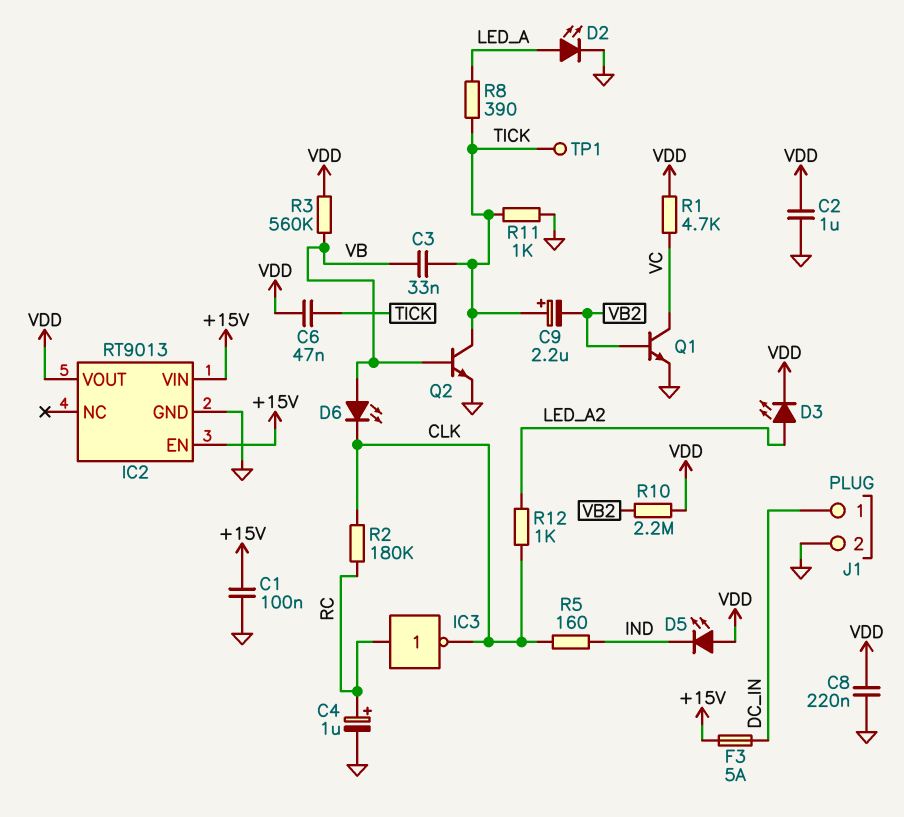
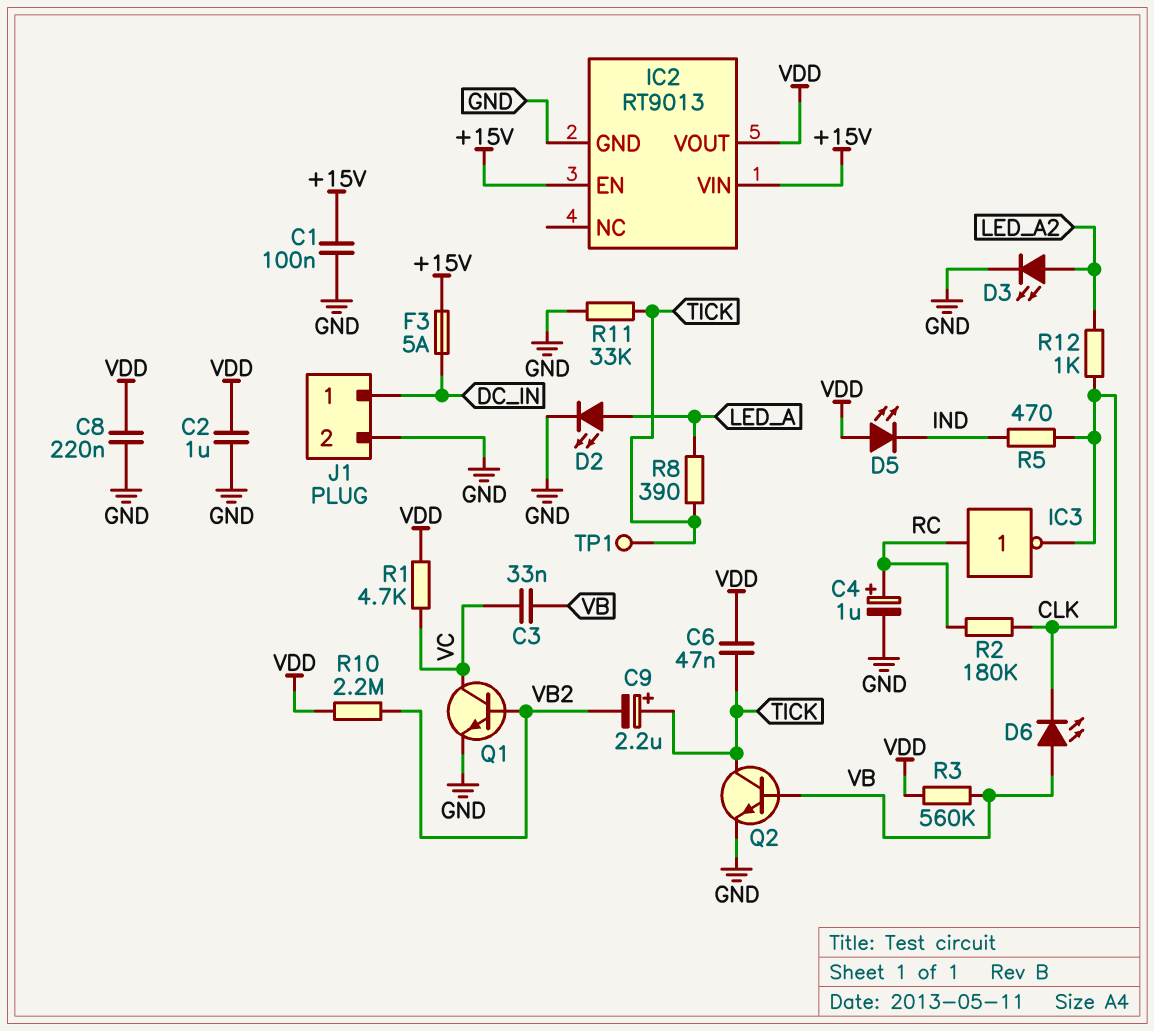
C3: 33nF (TICK, VB) -> 33nF (VB, VC)
D3: LED (A LED_A2, K VDD) -> LED (A LED_A2, K GND)
R5: 160 (CLK, IND) -> 470 (CLK, IND)
R11: 1k (GND, TICK) -> 33k (GND, TICK)

